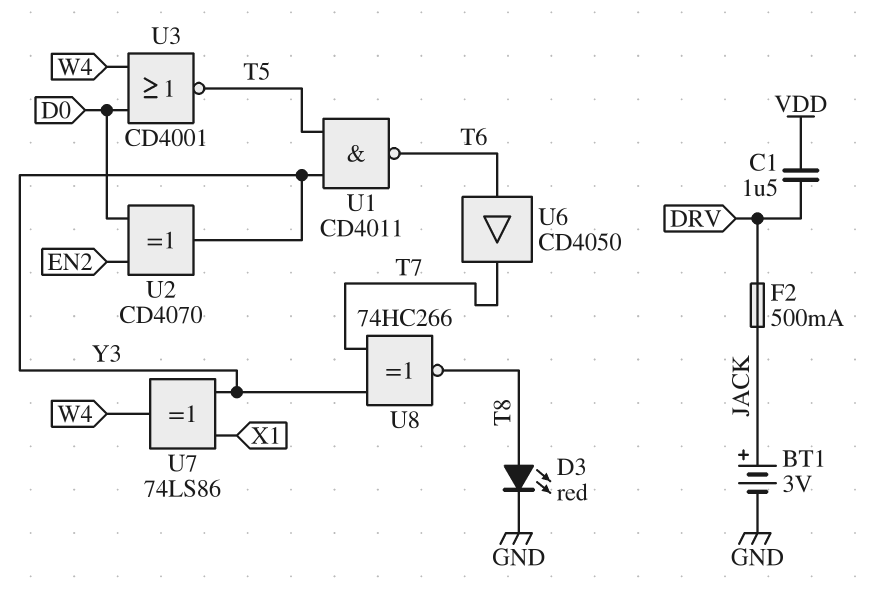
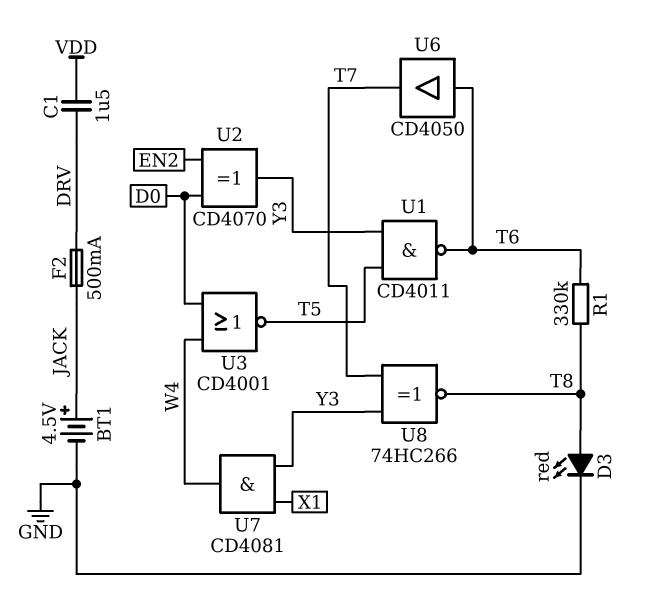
BT1: 3V (plus JACK, minus GND) -> 4.5V (plus JACK, minus GND)
R1: none -> 330k (T6, T8)
U7: XOR 74LS86 (in X1, in Y3, out W4) -> AND CD4081 (in X1, in Y3, out W4)

